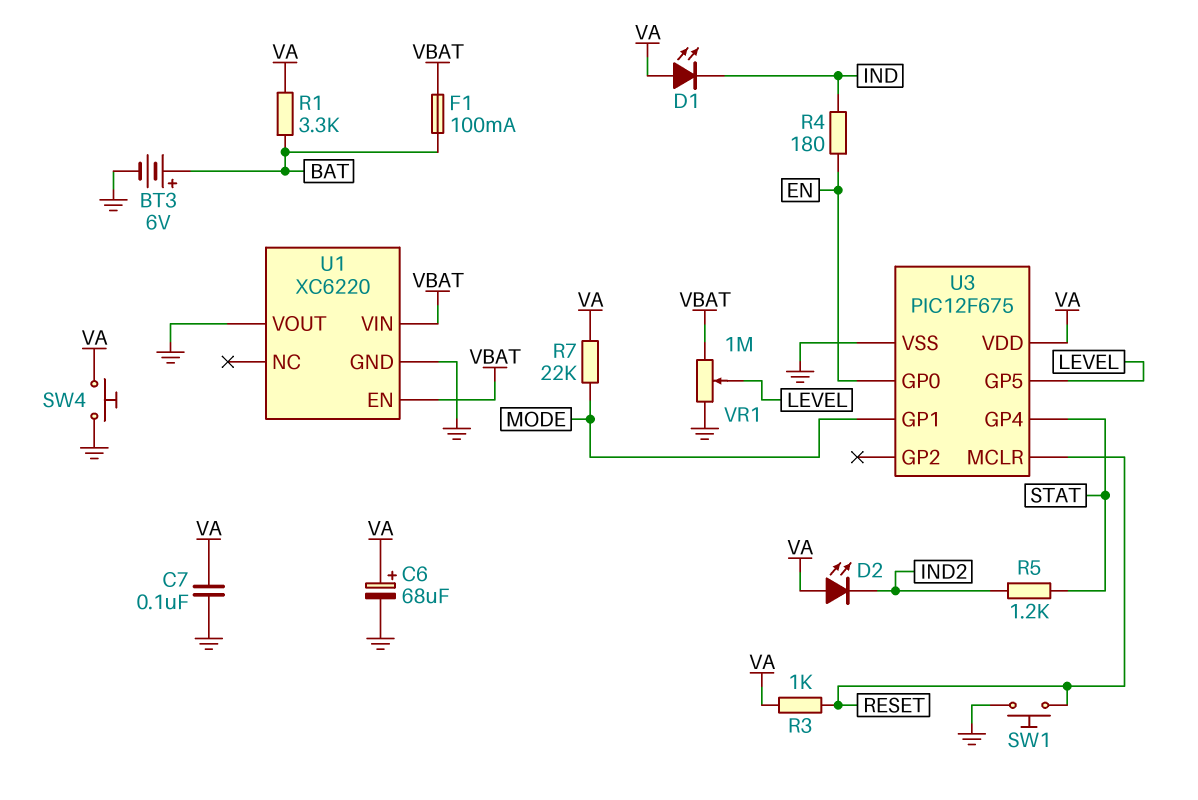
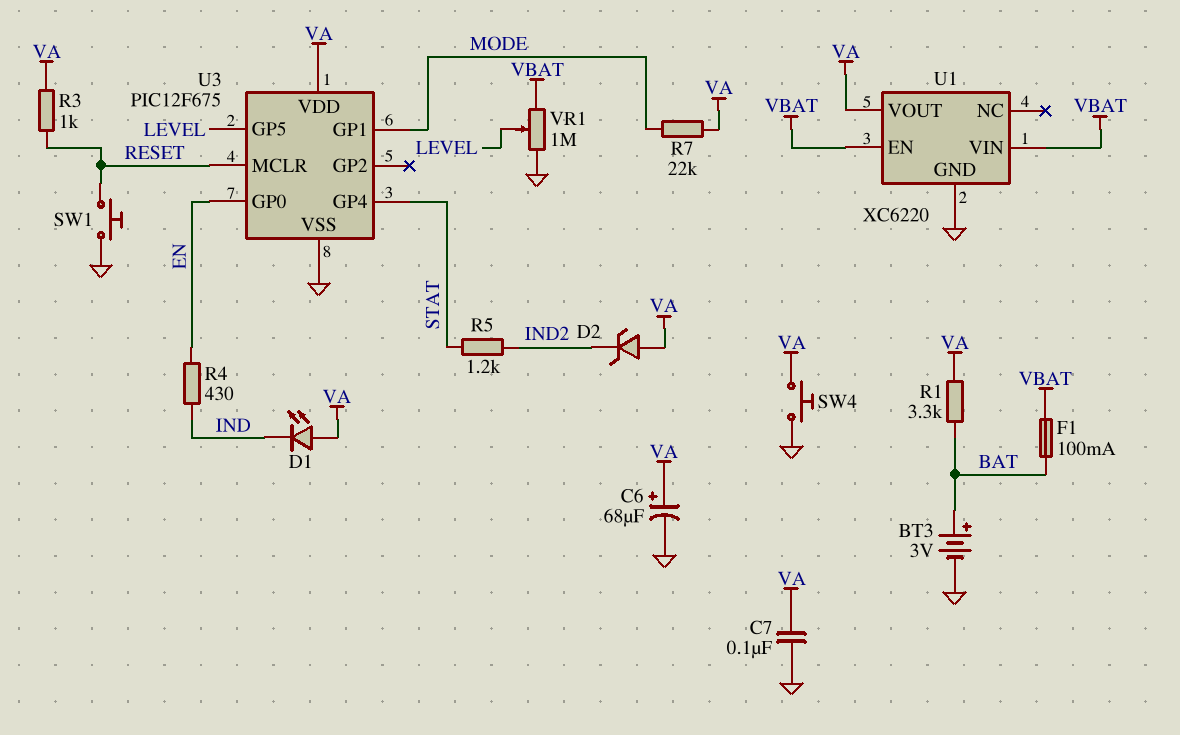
BT3: 6V (plus BAT, minus GND) -> 3V (plus BAT, minus GND)
D2: LED (A VA, K IND2) -> zener (A VA, K IND2)
R4: 180 (EN, IND) -> 430 (EN, IND)
U1 pin VOUT: GND -> VA

